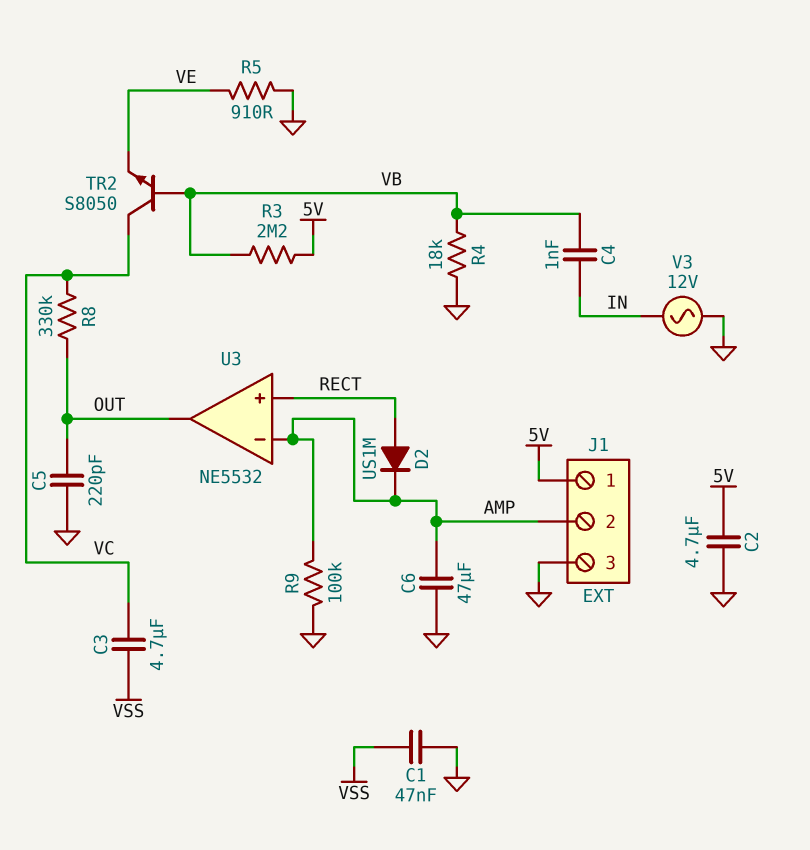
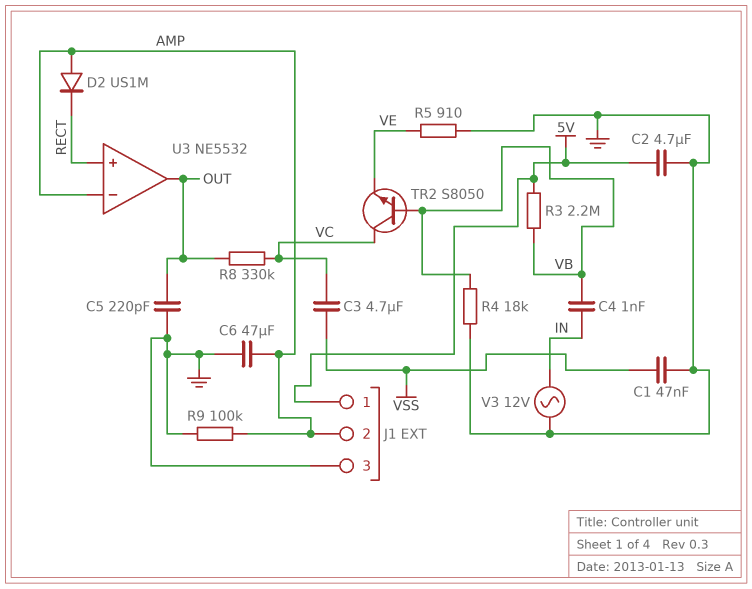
D2: diode US1M (A RECT, K AMP) -> diode US1M (A AMP, K RECT)

